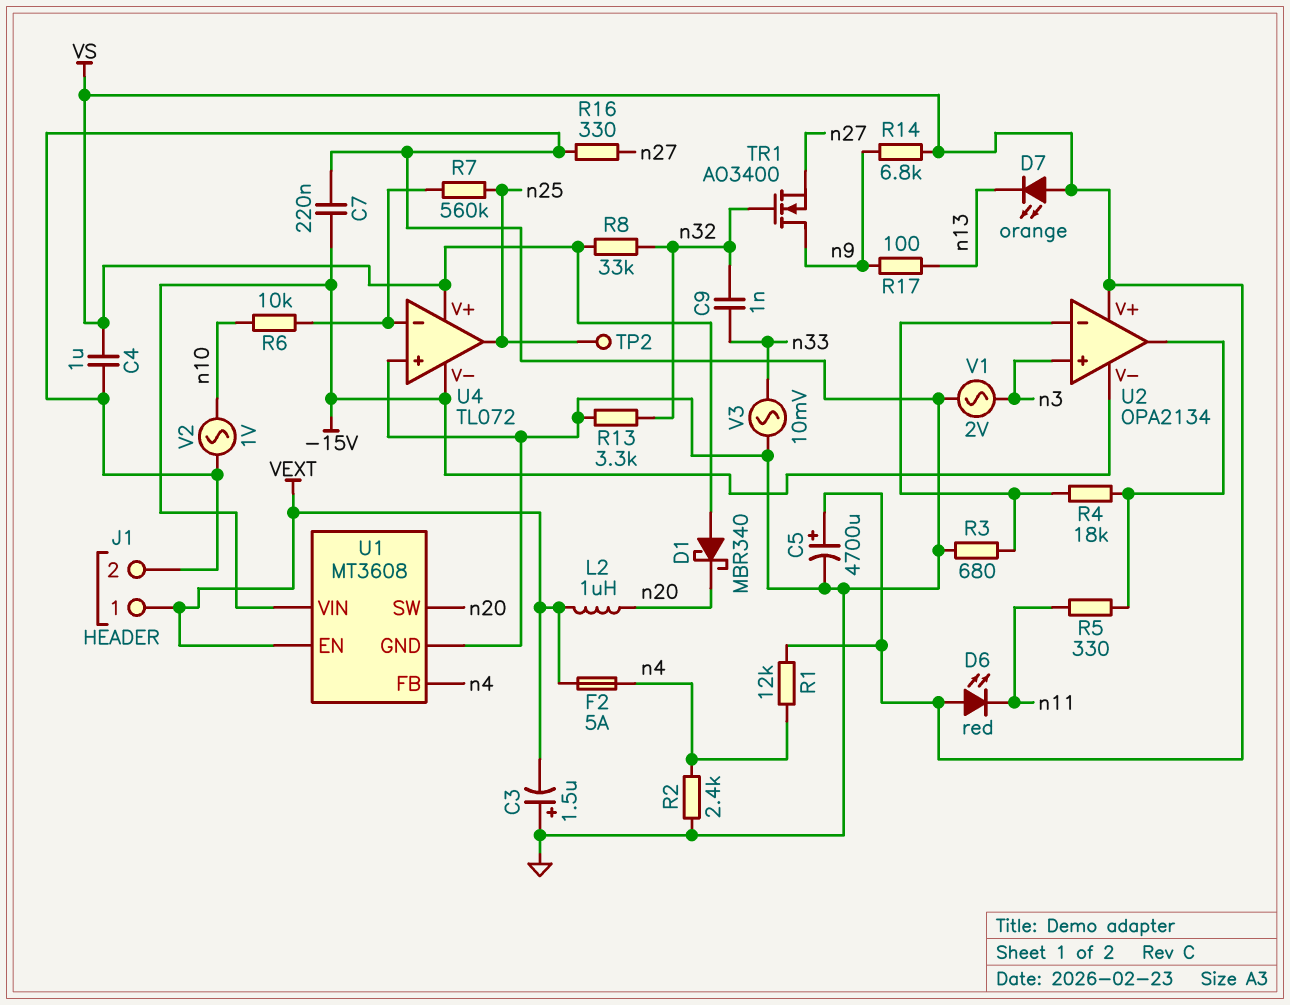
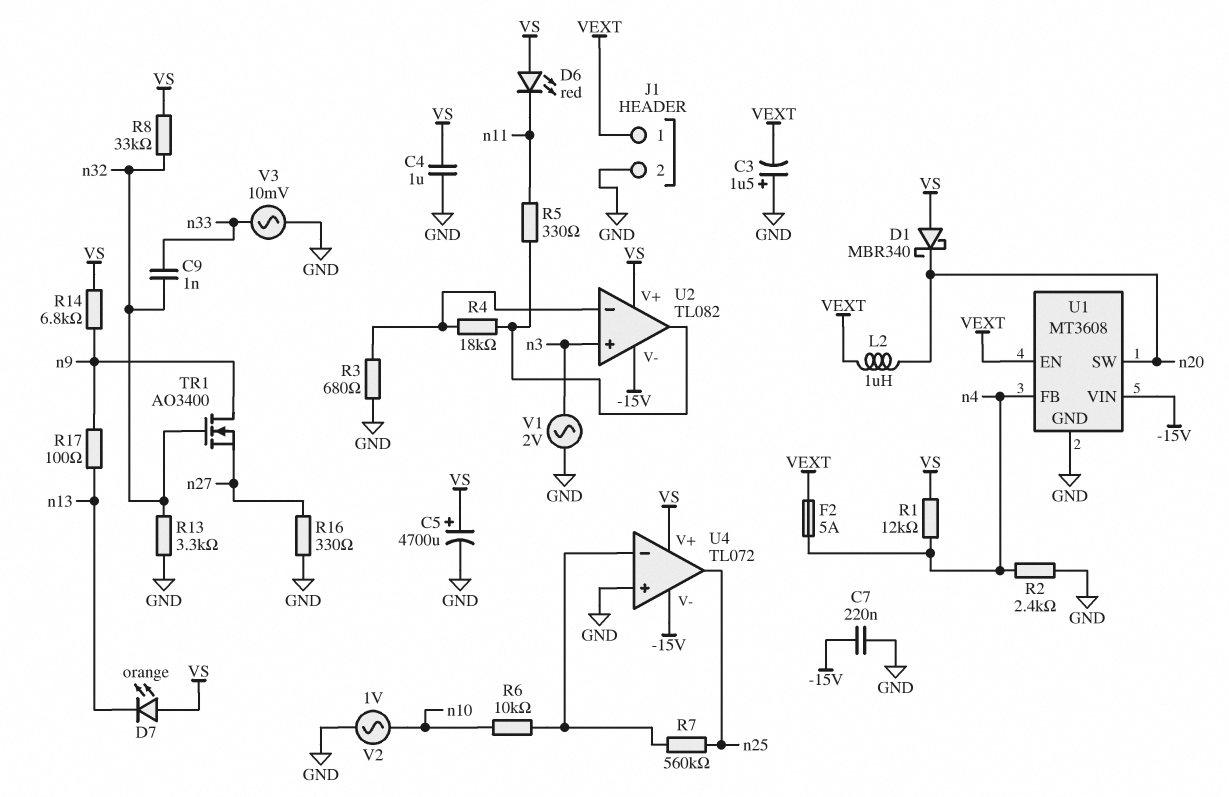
TP2: test point (n25) -> none
U2: OPA2134 -> TL082

